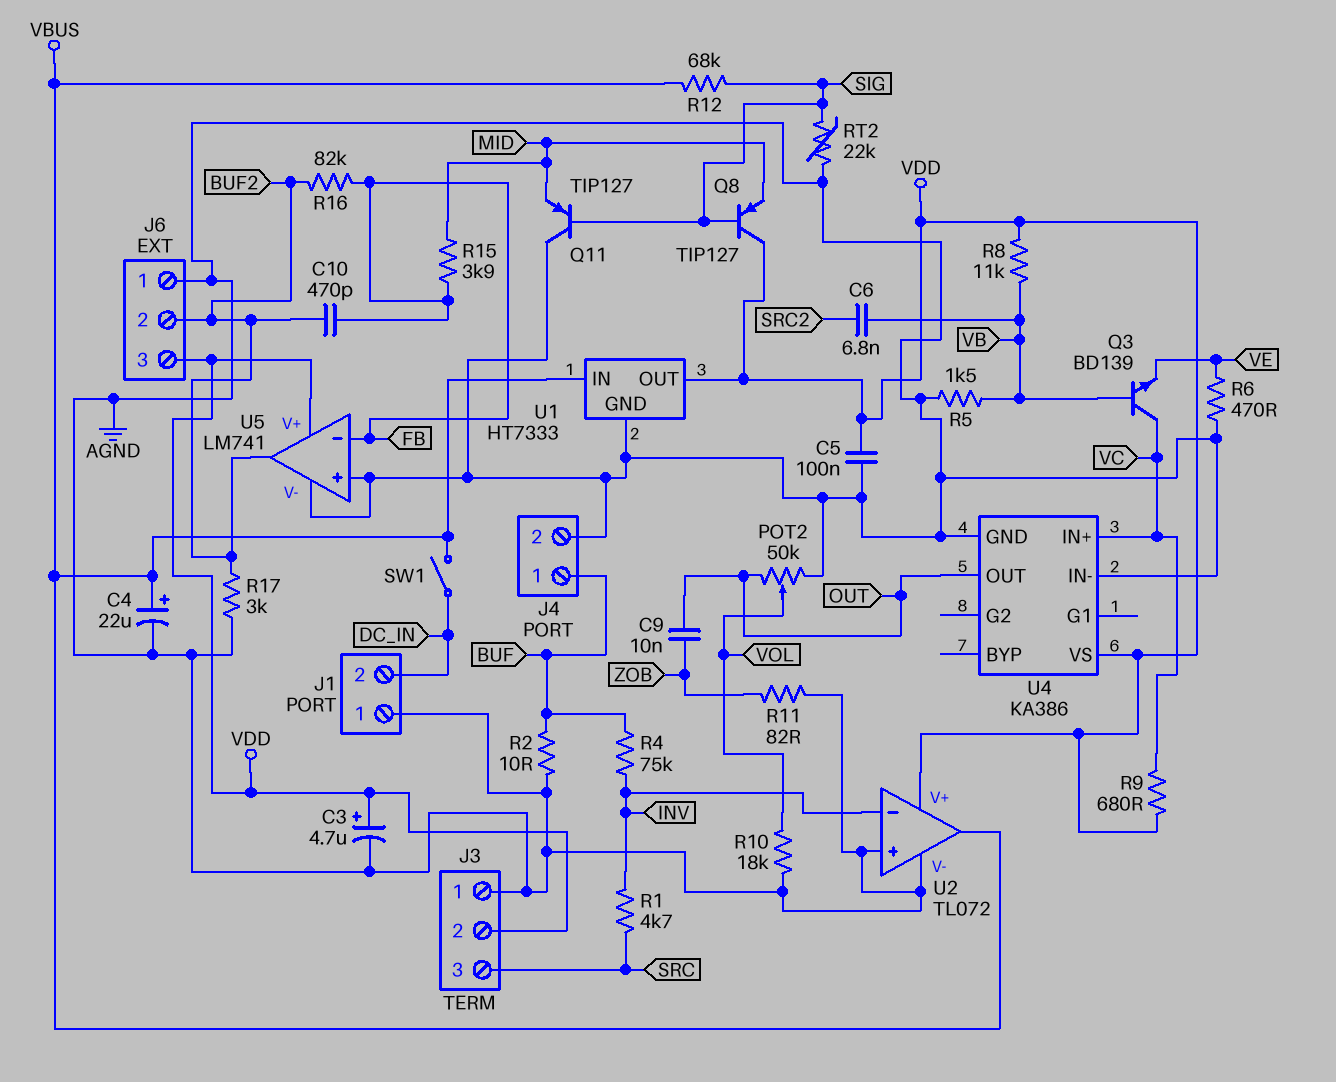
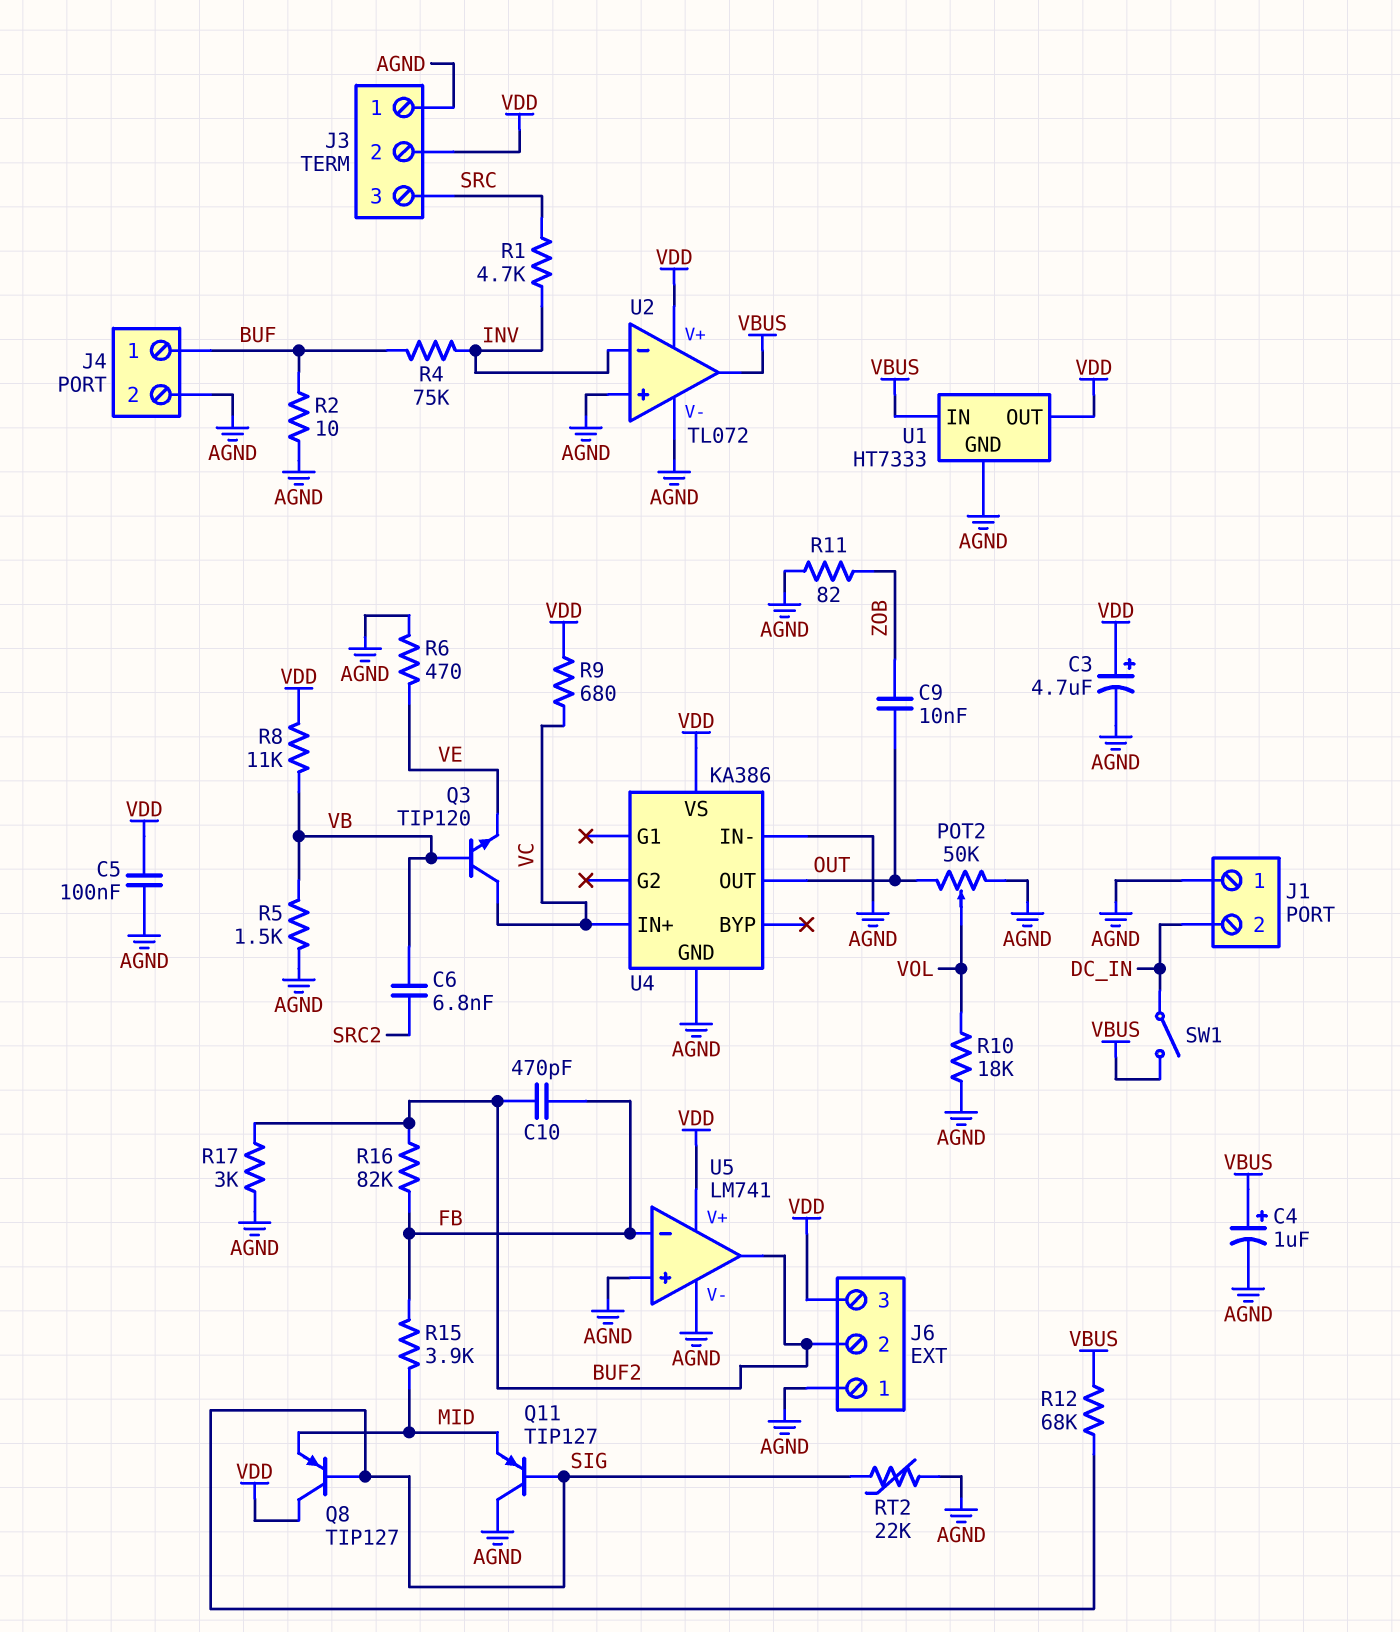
C4: 22uF (plus VBUS, minus AGND) -> 1uF (plus VBUS, minus AGND)
Q3: NPN BD139 (B VB, C VC, E VE) -> NPN TIP120 (B VB, C VC, E VE)

